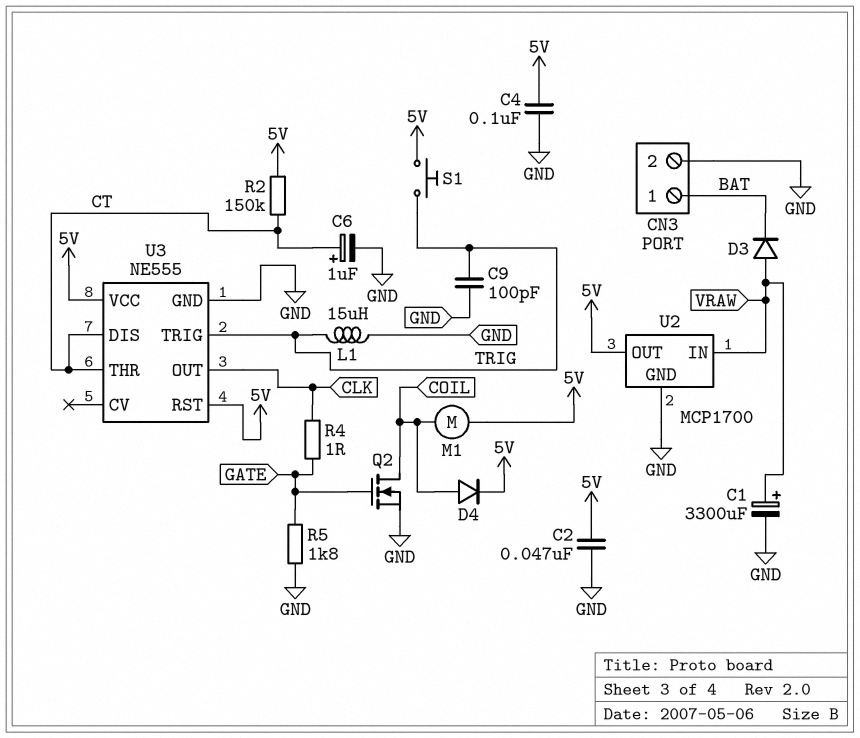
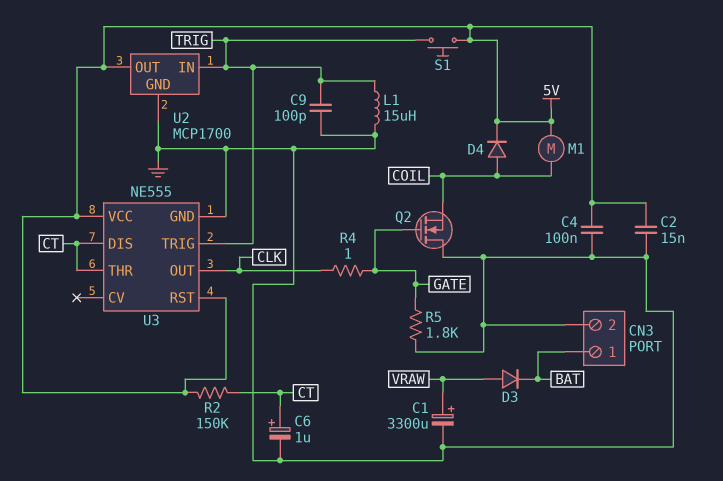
C2: 47nF (5V, GND) -> 15nF (5V, GND)
Q2: NMOS (G GATE, D COIL, S GND) -> NMOS (G GATE, D GND, S COIL)
U2 pin IN: VRAW -> TRIG

